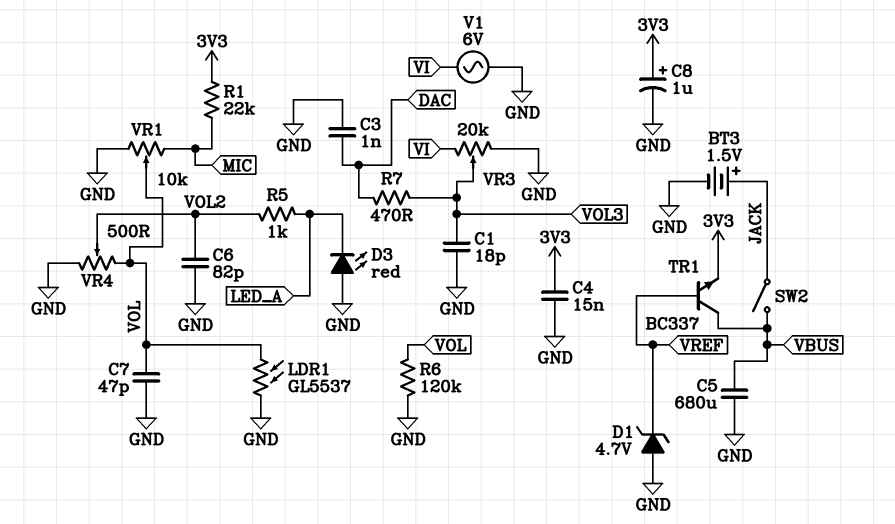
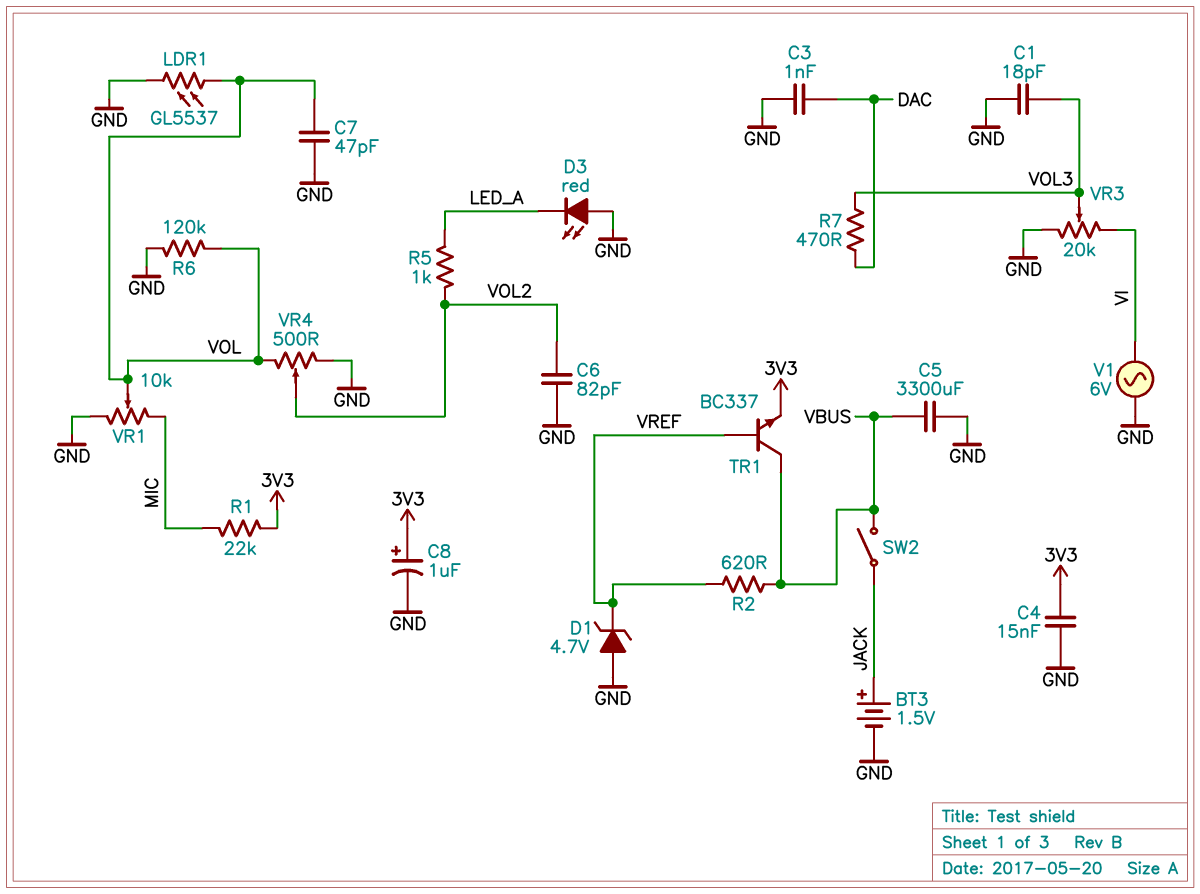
C5: 680uF (GND, VBUS) -> 3300uF (GND, VBUS)
R2: none -> 620 (VBUS, VREF)

